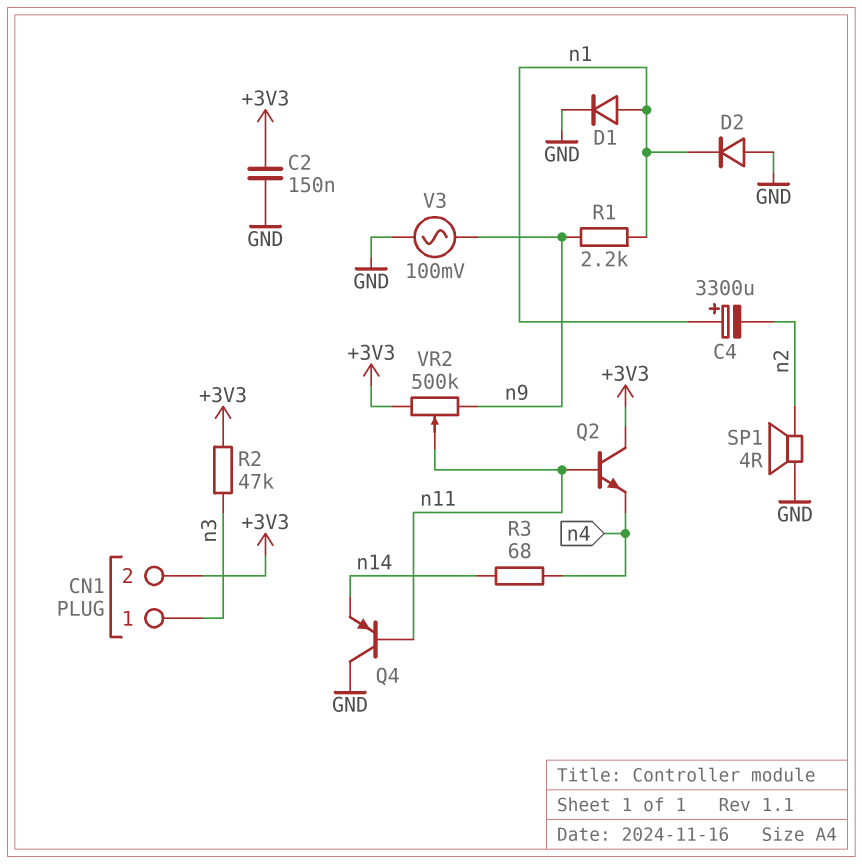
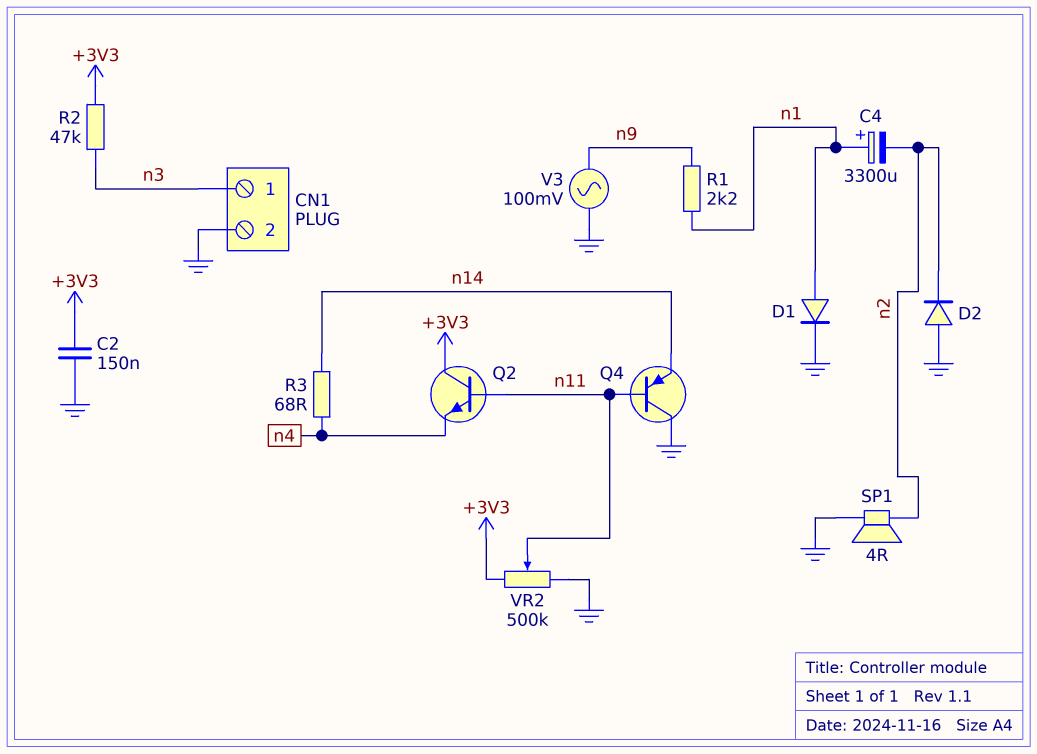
CN1 pin 2: +3V3 -> GND
D2: diode (A GND, K n1) -> diode (A GND, K n2)
VR2: 500k (+3V3, n9, wiper n11) -> 500k (+3V3, GND, wiper n11)

